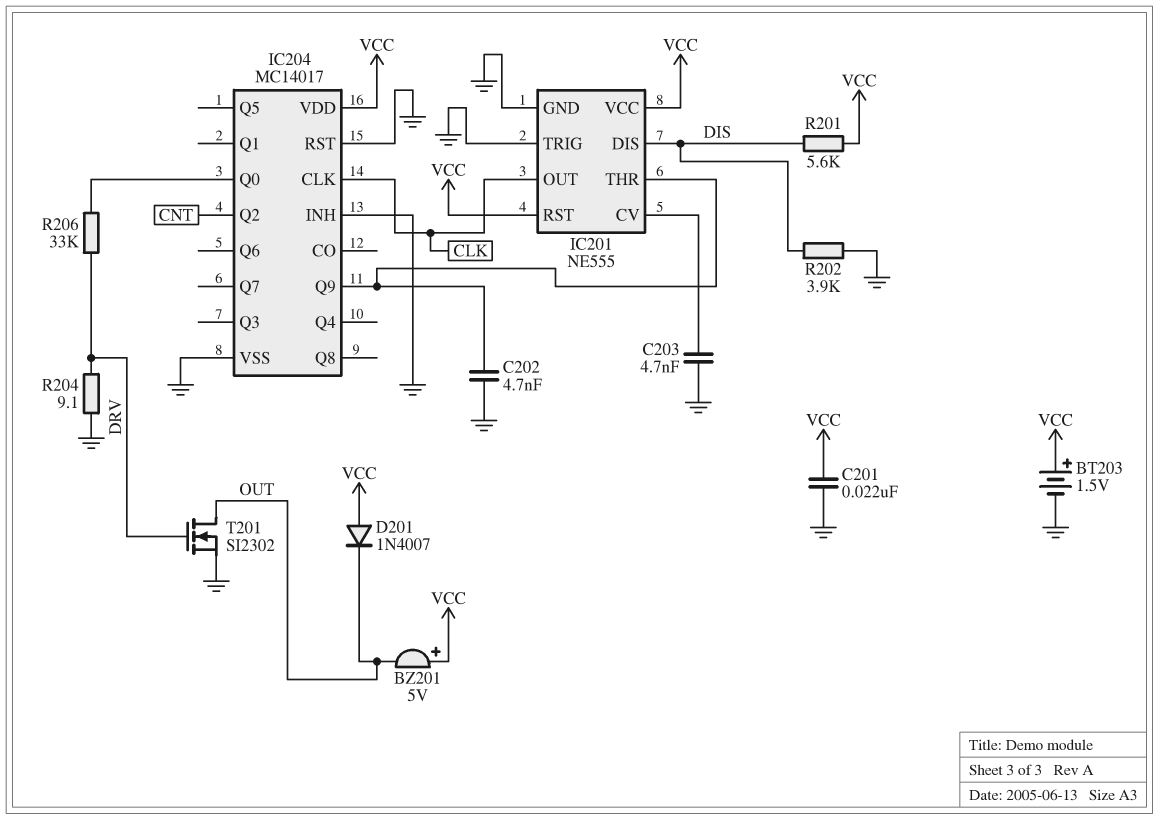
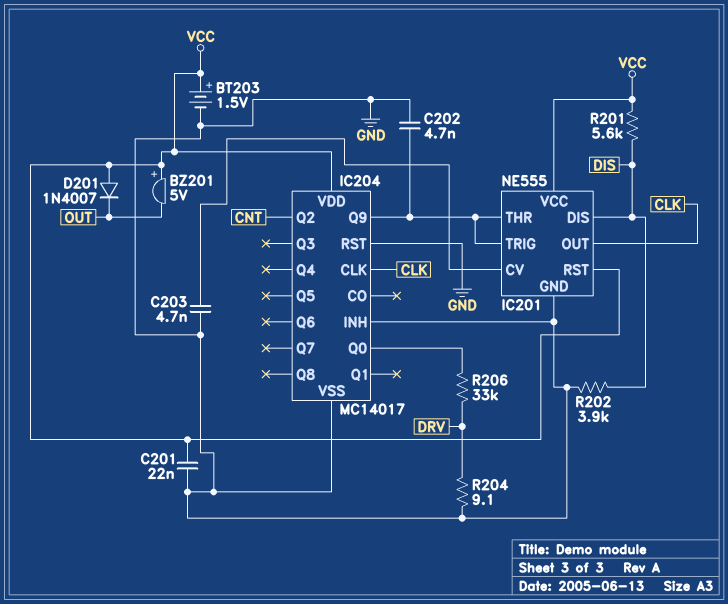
IC201 pin TRIG: GND -> IC201/THR
T201: NMOS SI2302 (G DRV, D OUT, S GND) -> none

